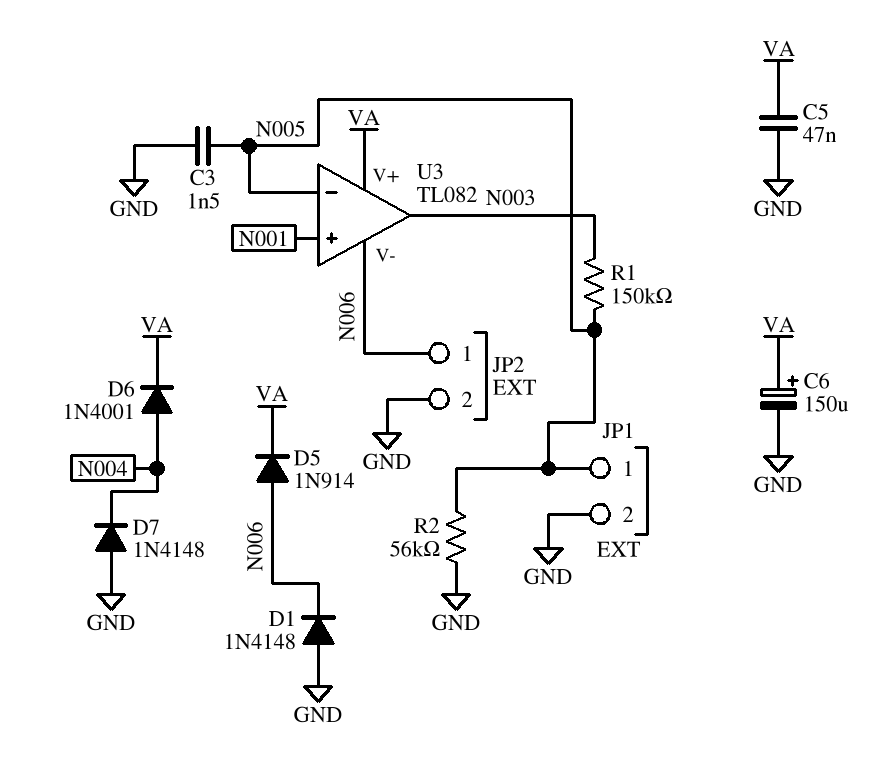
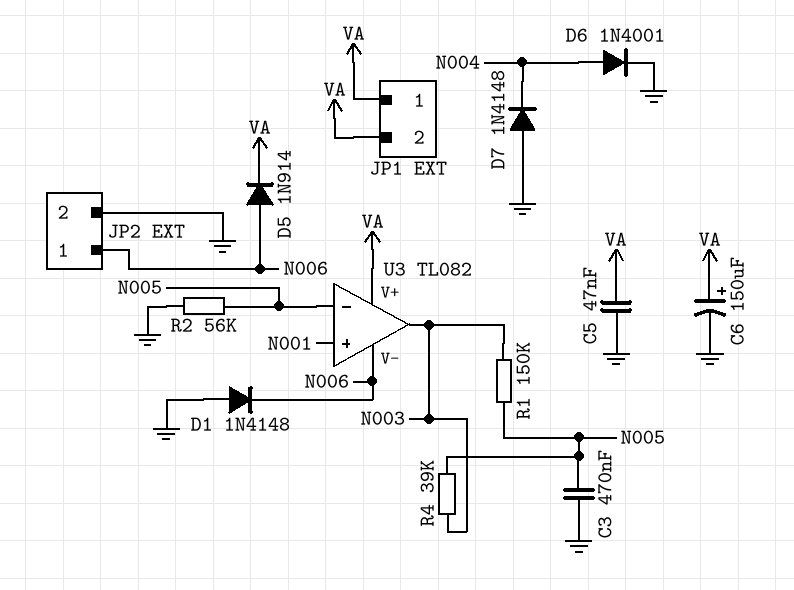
C3: 1.5nF (GND, N005) -> 470nF (GND, N005)
D6: diode 1N4001 (A N004, K VA) -> diode 1N4001 (A N004, K GND)
JP1 pin 1: N005 -> VA
JP1 pin 2: GND -> VA
R4: none -> 39k (N003, N005)

